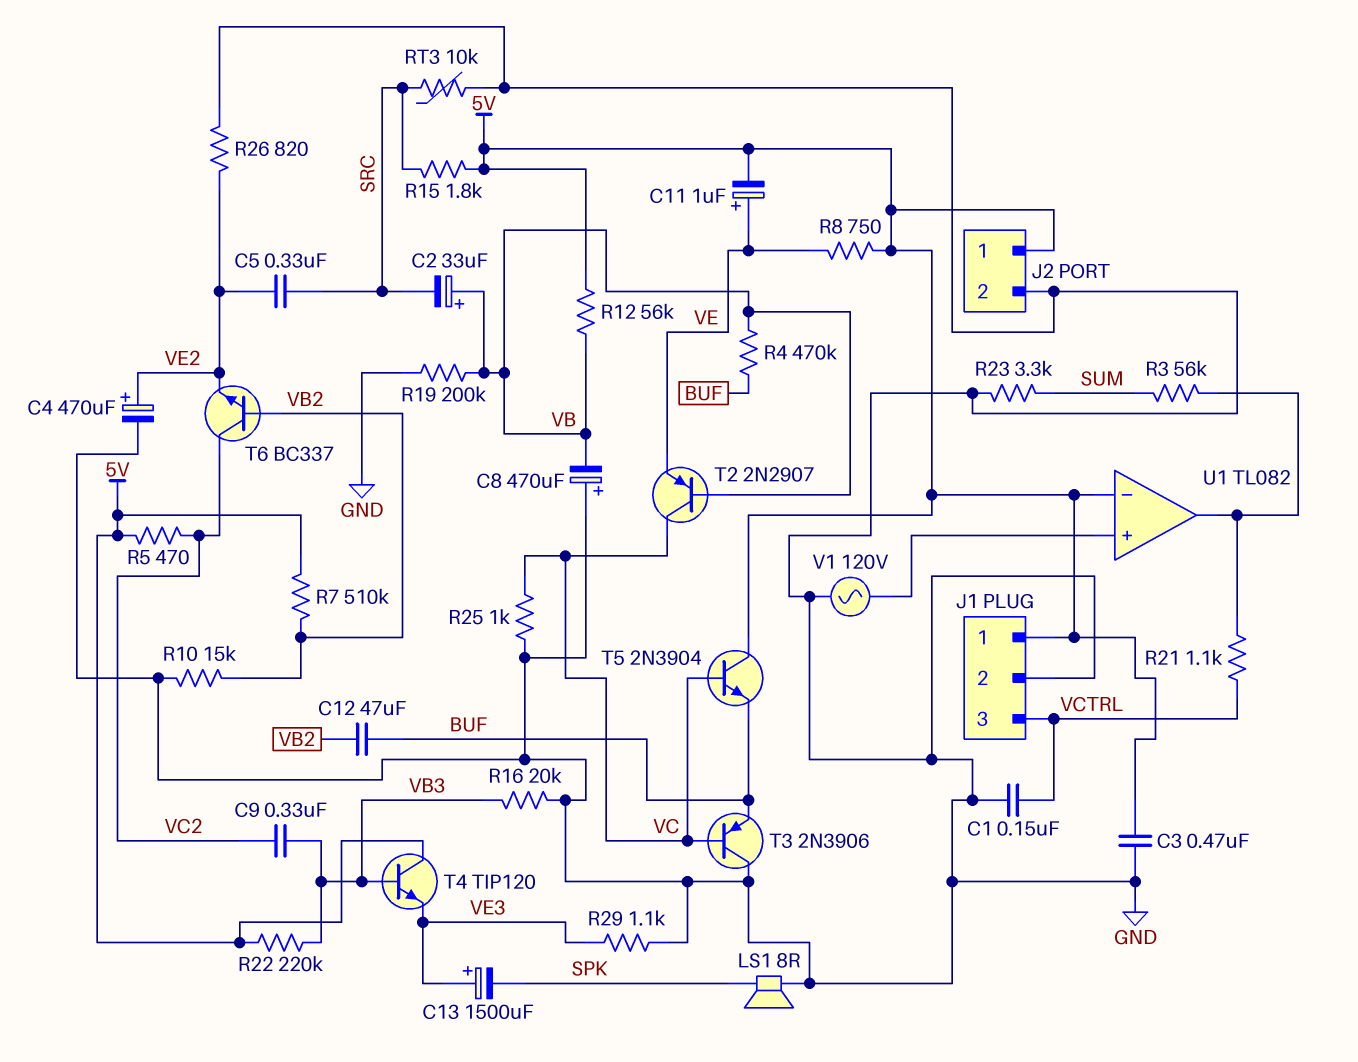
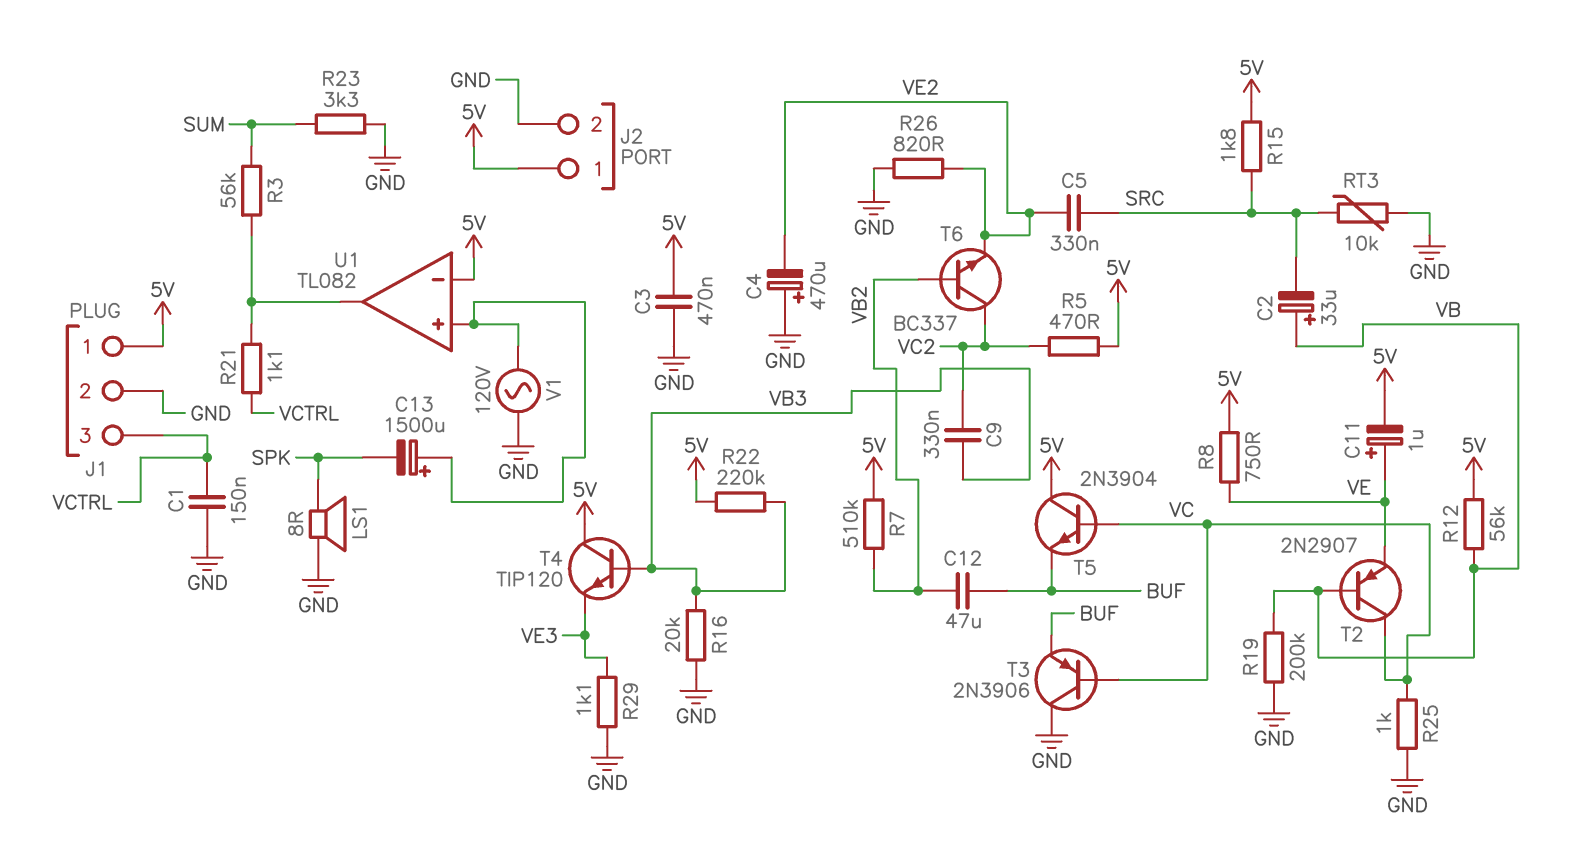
C4: 470uF (plus VE2, minus GND) -> 470uF (plus GND, minus VE2)
C8: 470uF (plus GND, minus VB) -> none
C13: 1500uF (plus VE3, minus SPK) -> 1500uF (plus U1/in+, minus SPK)
R4: 470k (BUF, VB) -> none
R10: 15k (GND, VB2) -> none

